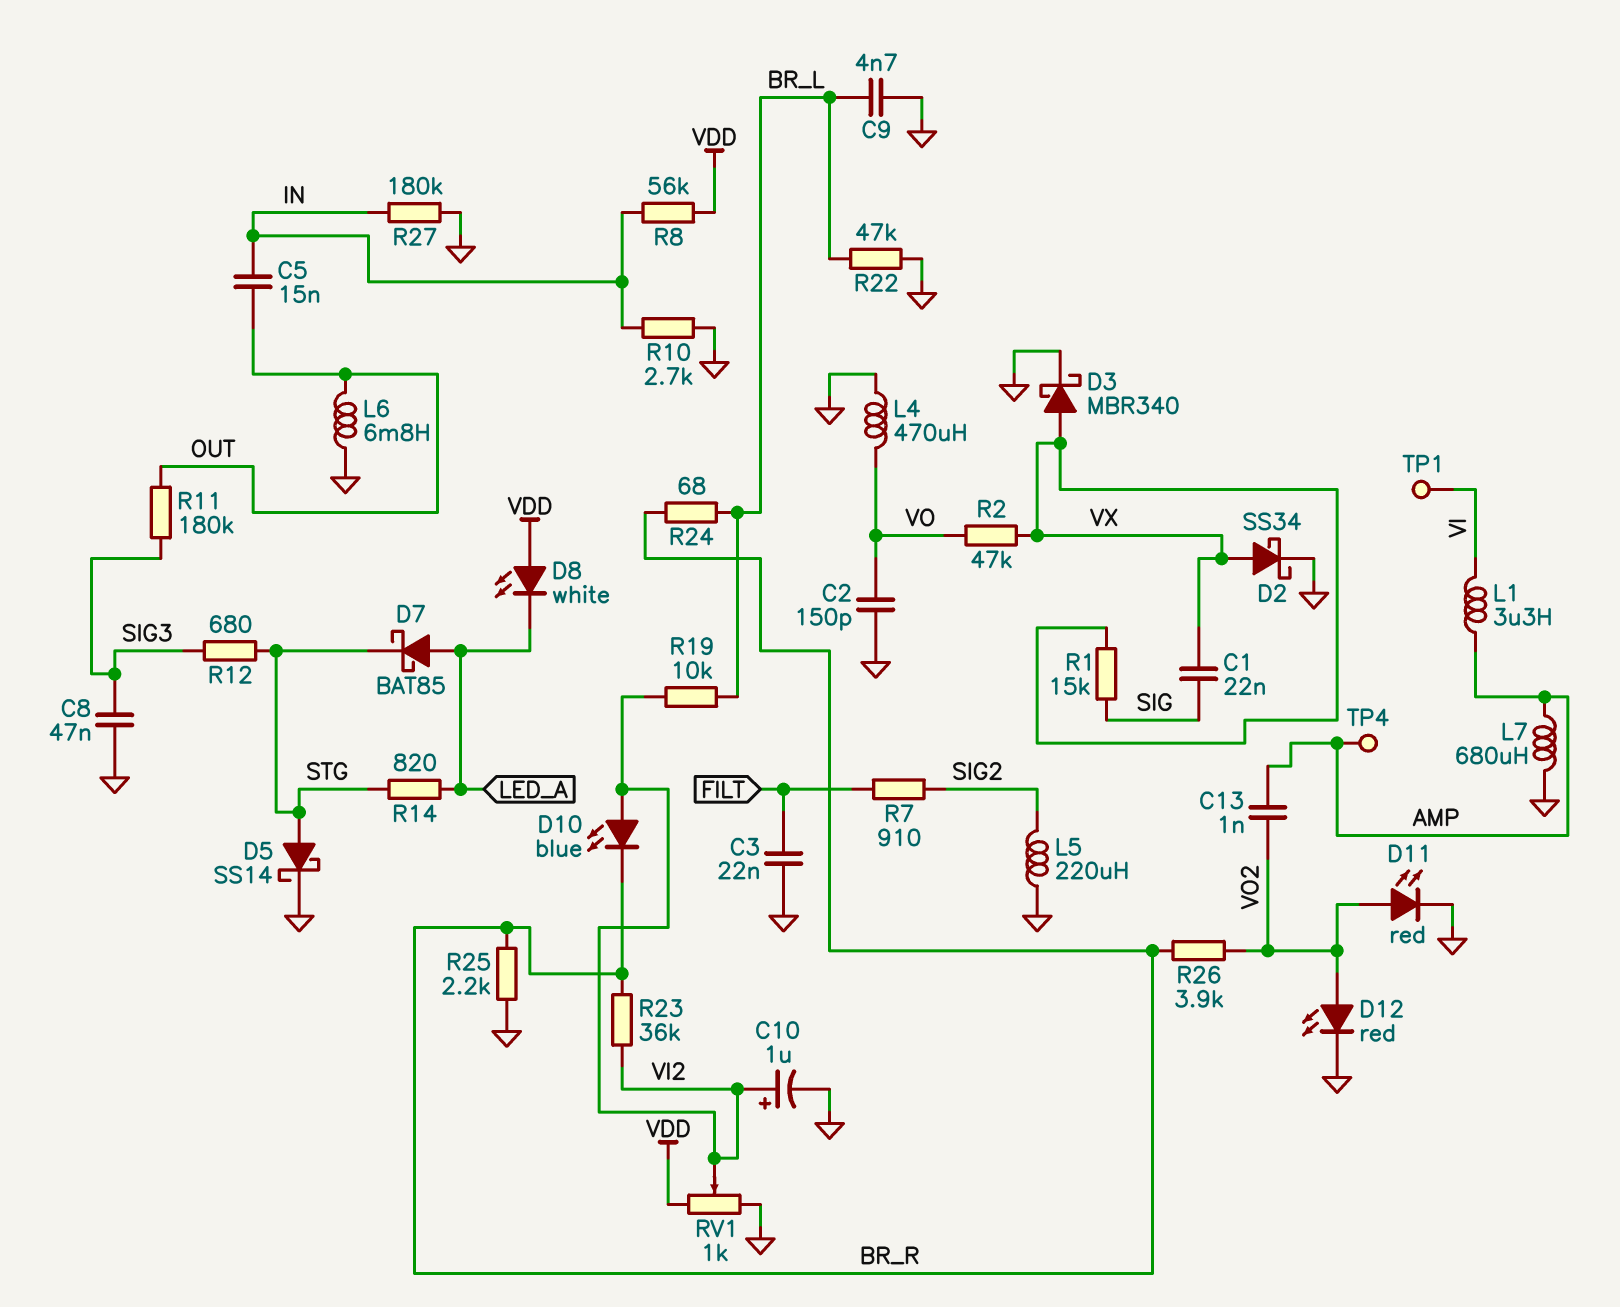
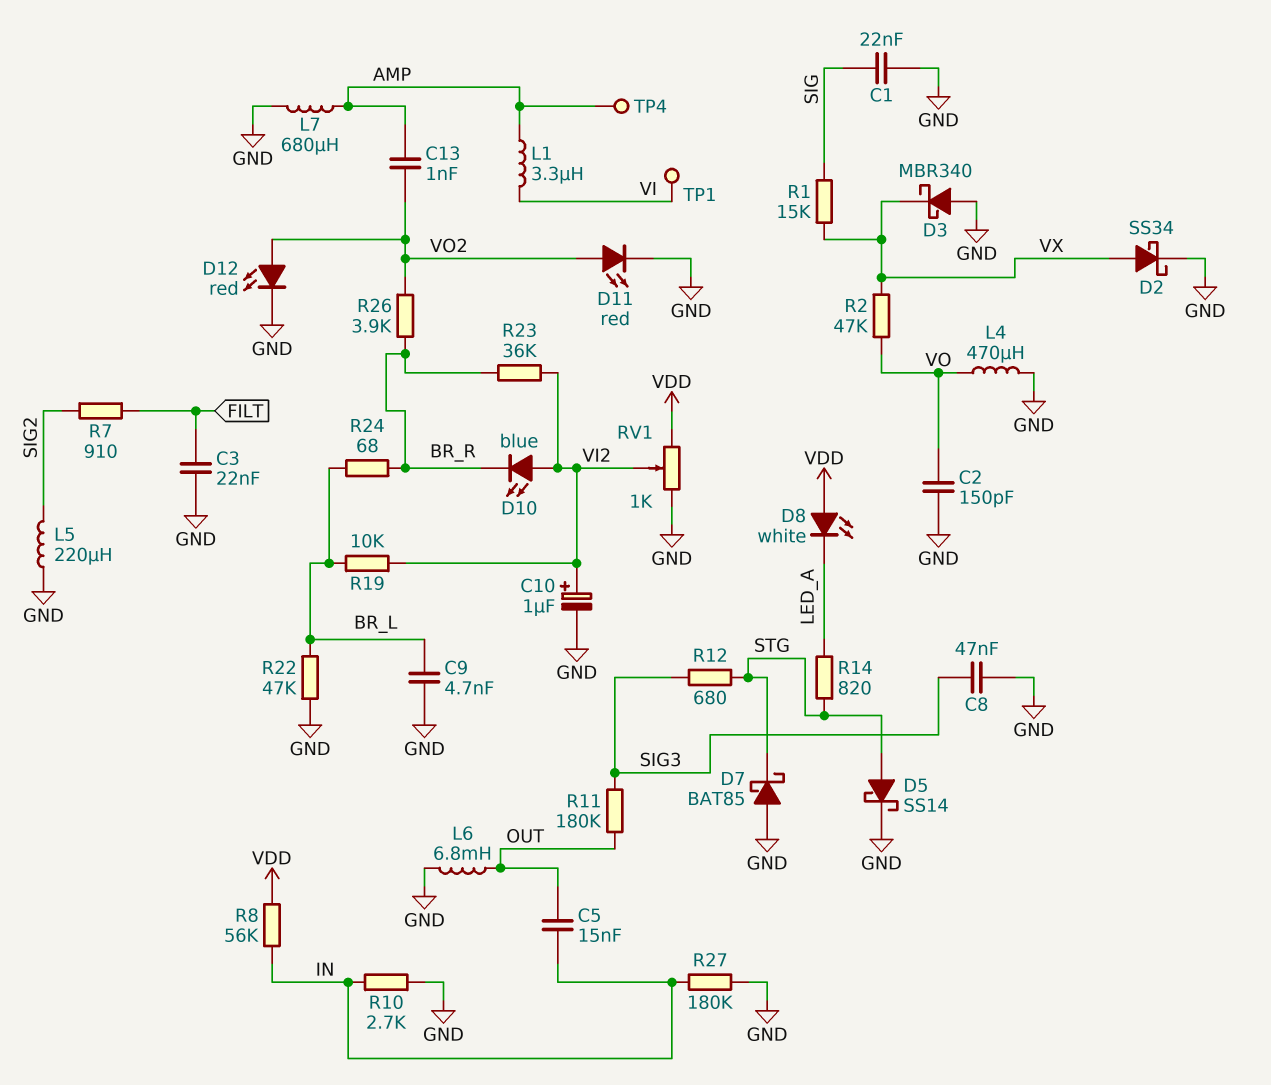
C1: 22nF (SIG, VX) -> 22nF (GND, SIG)
D3: schottky MBR340 (A VX, K GND) -> schottky MBR340 (A GND, K VX)
D7: schottky BAT85 (A LED_A, K STG) -> schottky BAT85 (A GND, K STG)
R25: 2.2k (BR_R, GND) -> none

